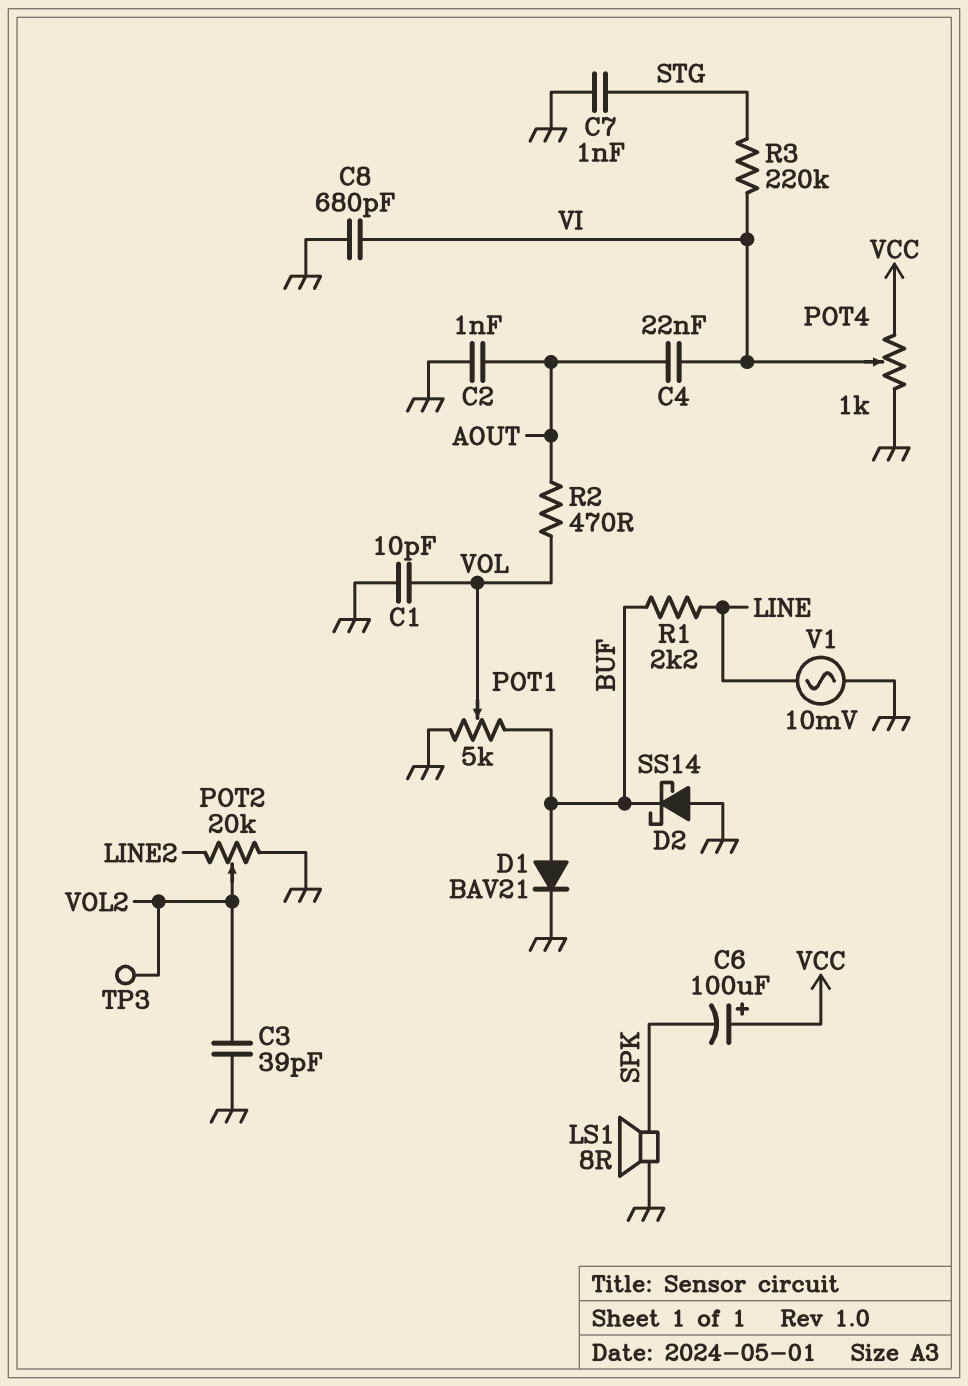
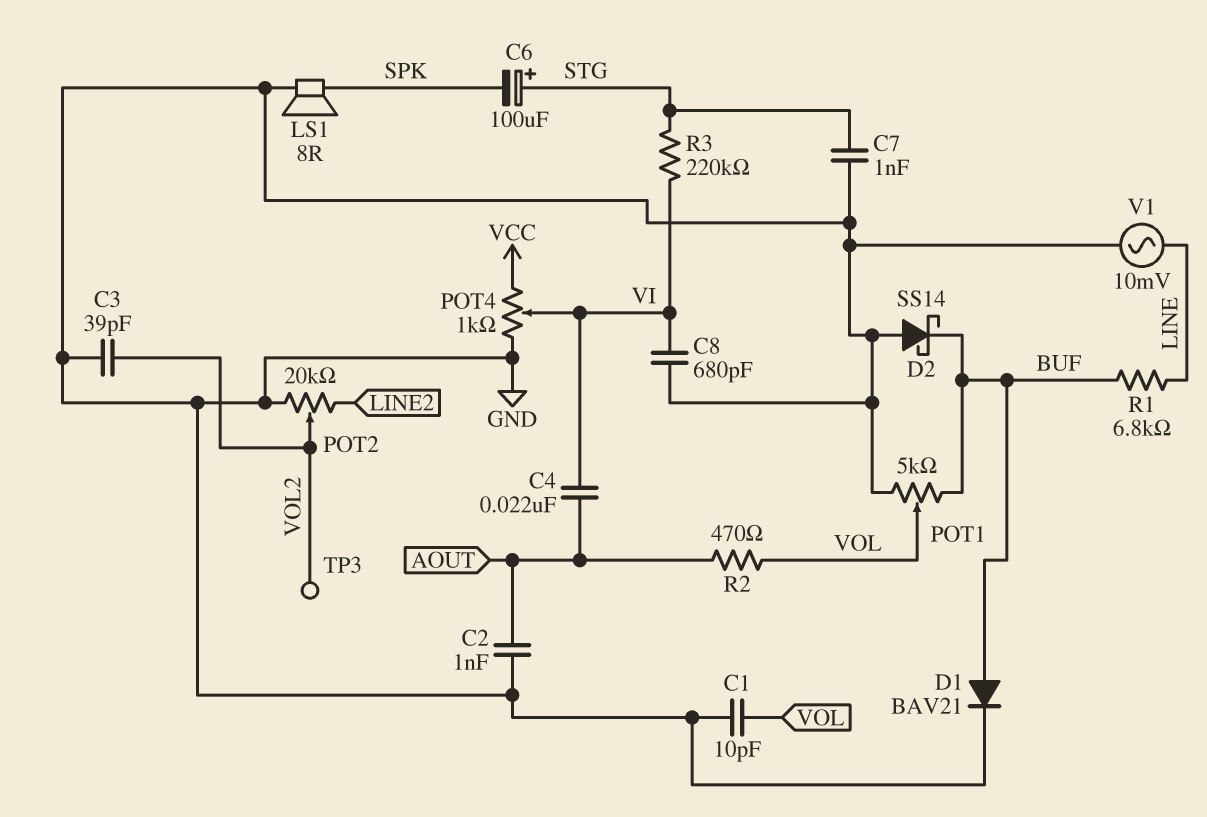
C6: 100uF (plus VCC, minus SPK) -> 100uF (plus STG, minus SPK)
R1: 2.2k (BUF, LINE) -> 6.8k (BUF, LINE)

